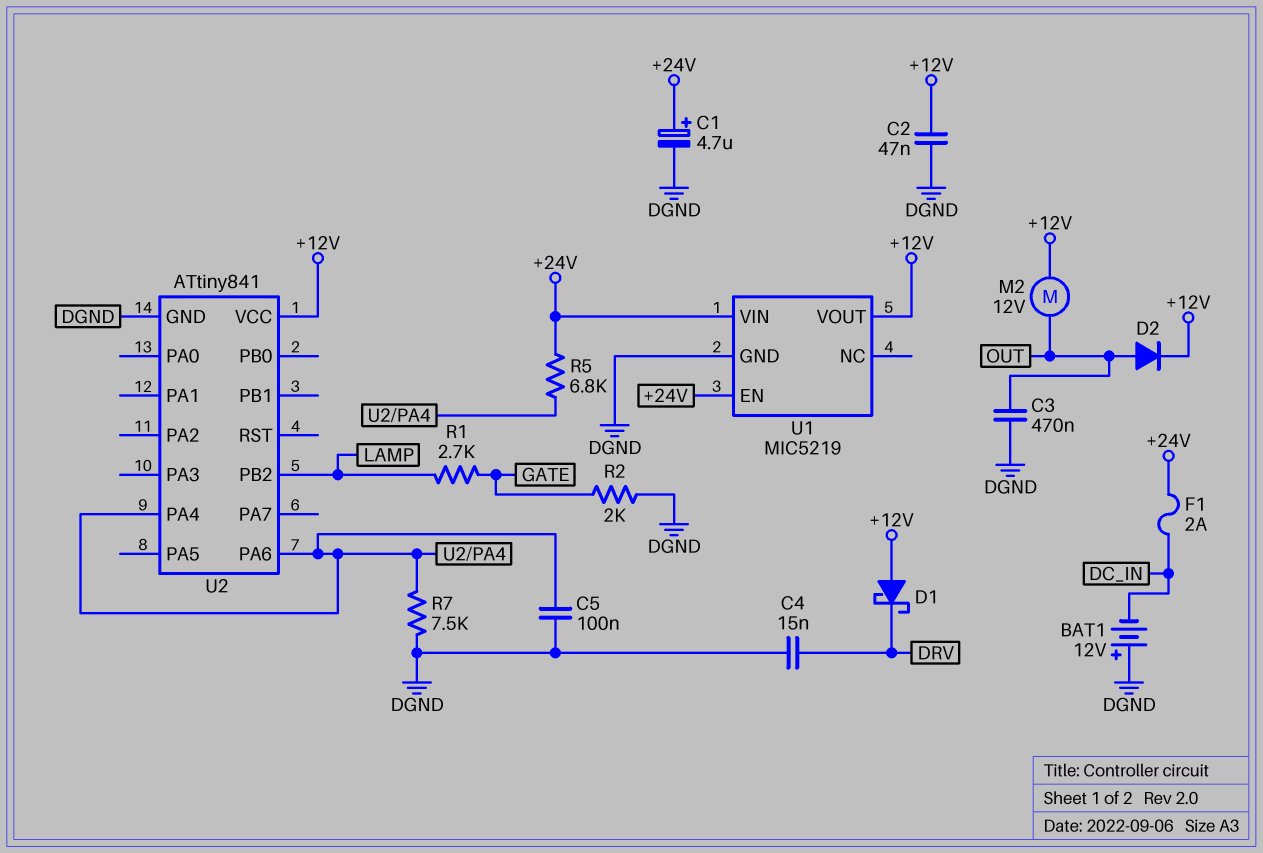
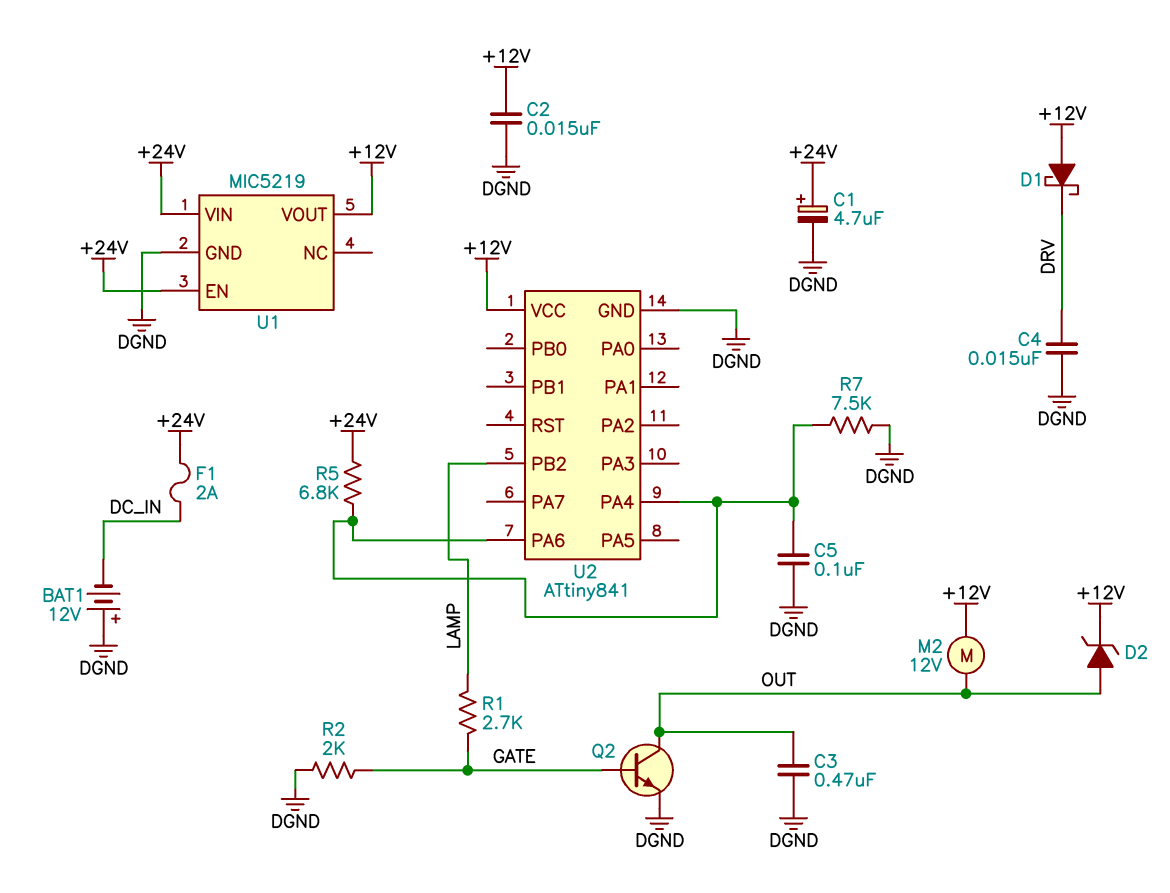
C2: 47nF (+12V, DGND) -> 15nF (+12V, DGND)
D2: diode (A OUT, K +12V) -> zener (A OUT, K +12V)
Q2: none -> NPN (B GATE, C OUT, E DGND)

